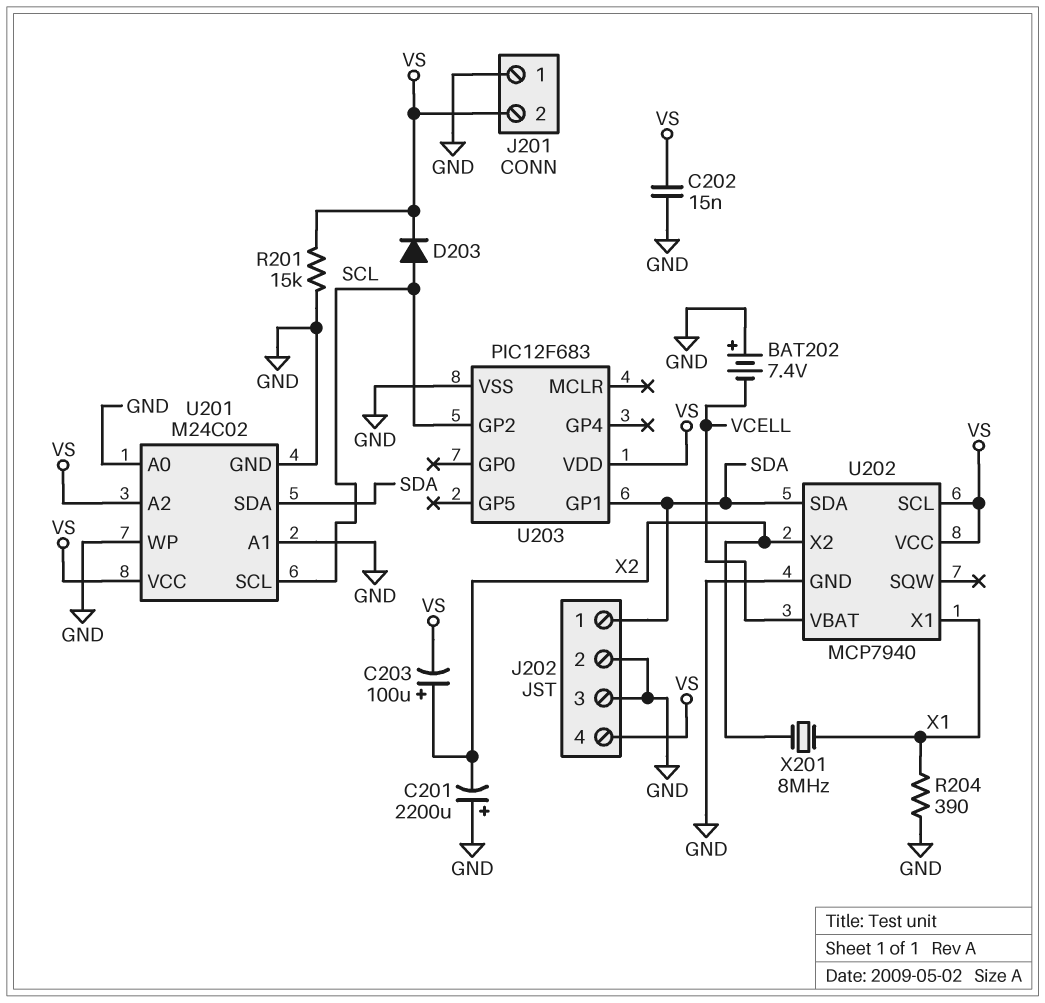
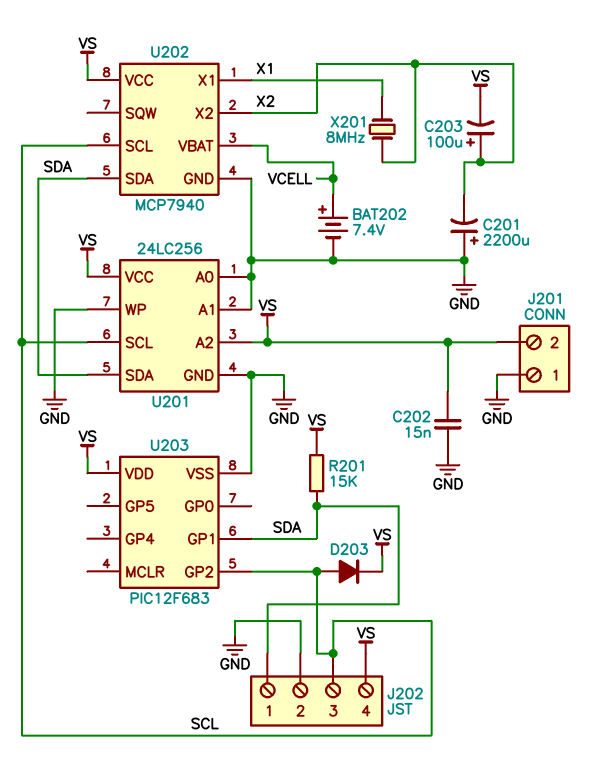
BAT202: 7.4V (plus GND, minus VCELL) -> 7.4V (plus VCELL, minus GND)
J202 pin 3: GND -> SCL
R201: 15k (GND, VS) -> 15k (SDA, VS)
R204: 390 (GND, X1) -> none
U201: M24C02 -> 24LC256
U202 pin SCL: VS -> SCL

